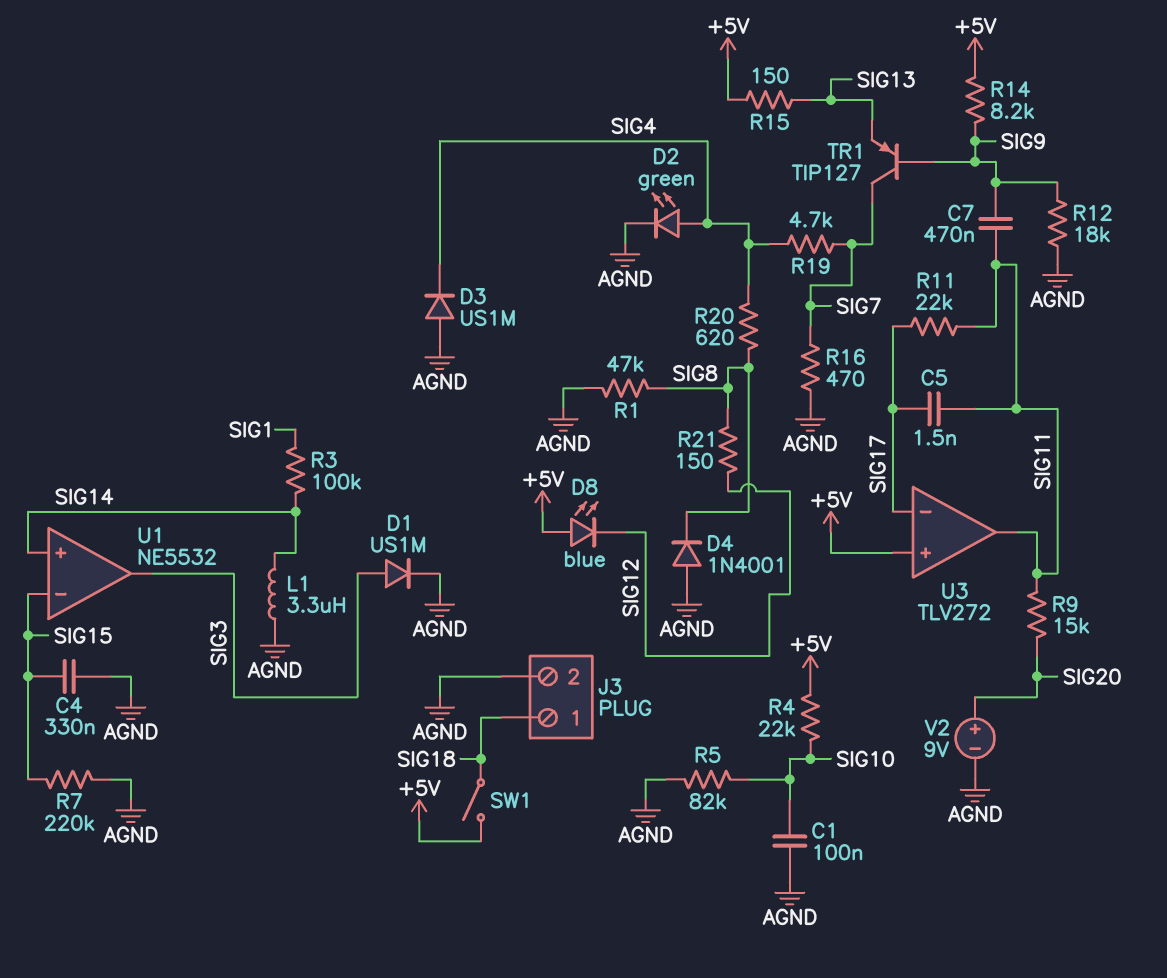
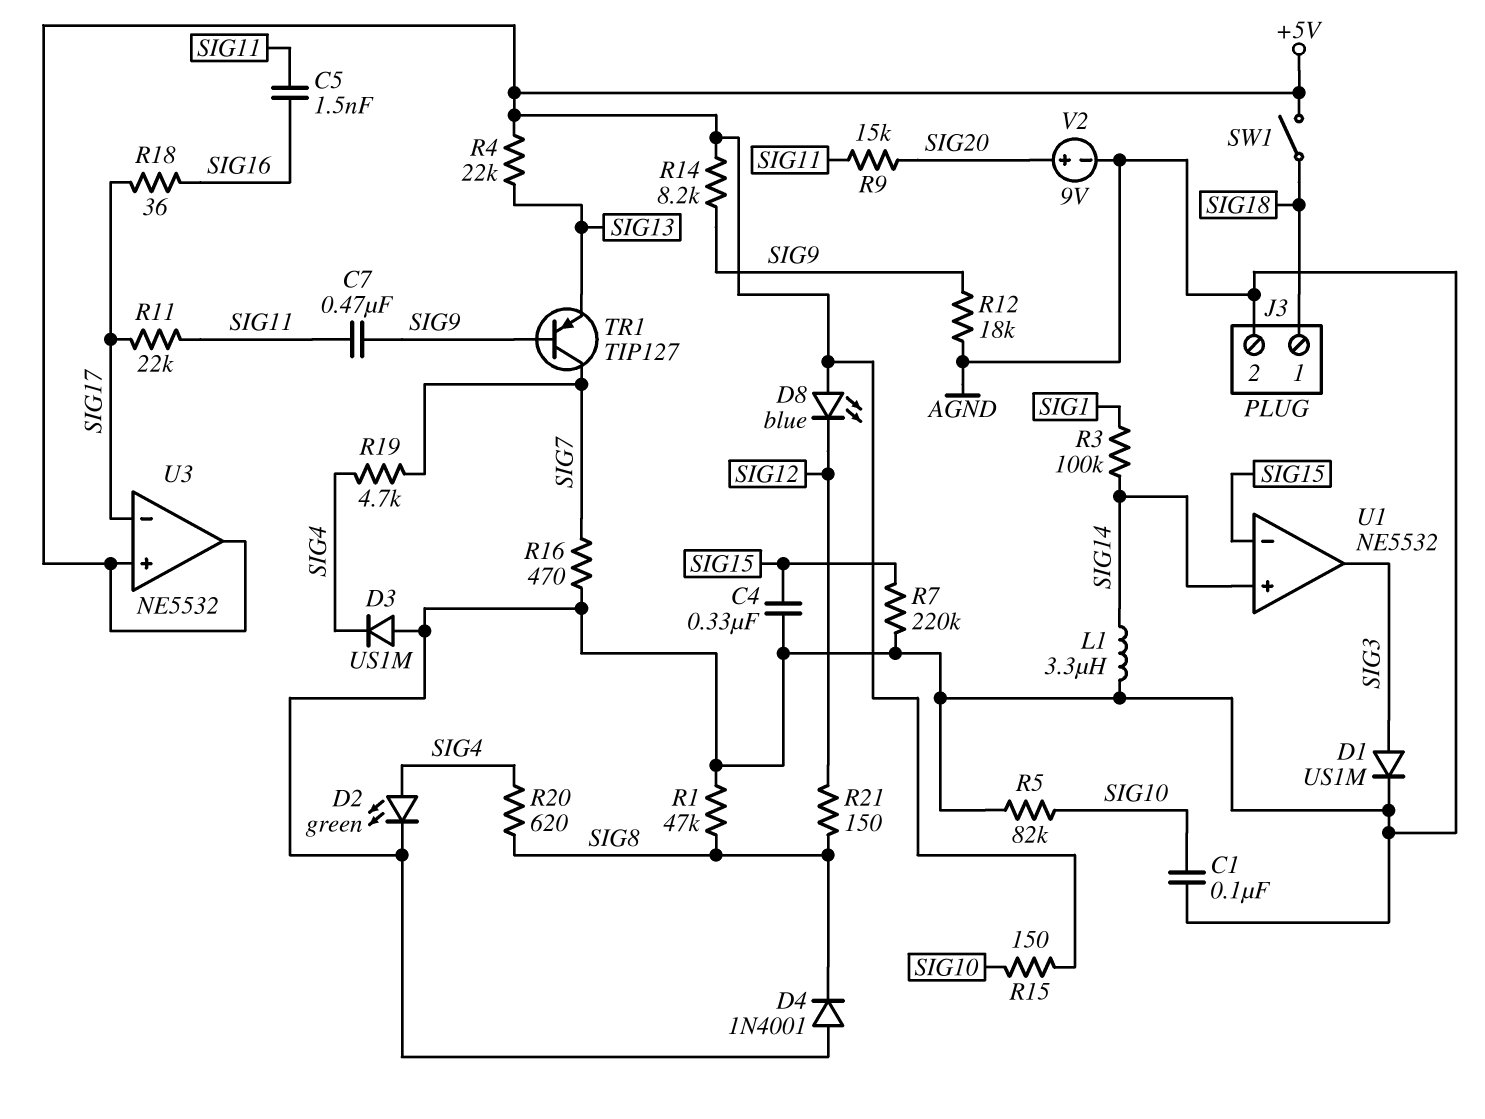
C5: 1.5nF (SIG11, SIG17) -> 1.5nF (SIG11, SIG16)
R4: 22k (+5V, SIG10) -> 22k (+5V, SIG13)
R15: 150 (+5V, SIG13) -> 150 (+5V, SIG10)
R18: none -> 36 (SIG16, SIG17)
U3: TLV272 -> NE5532
U3 pin out: SIG11 -> +5V

